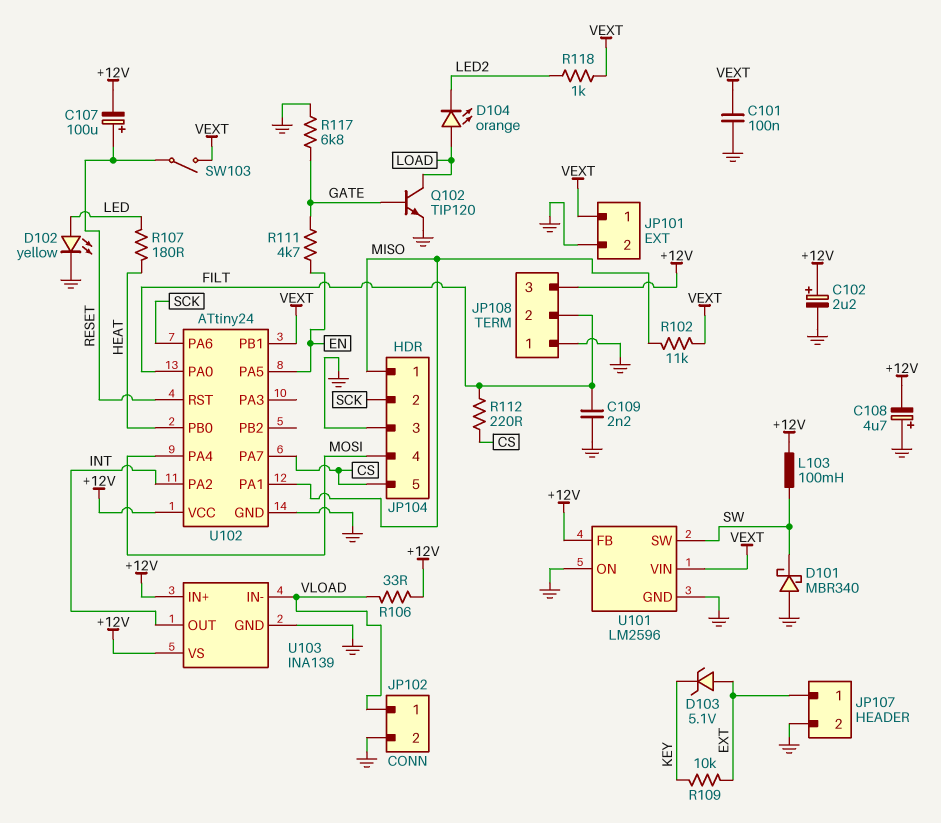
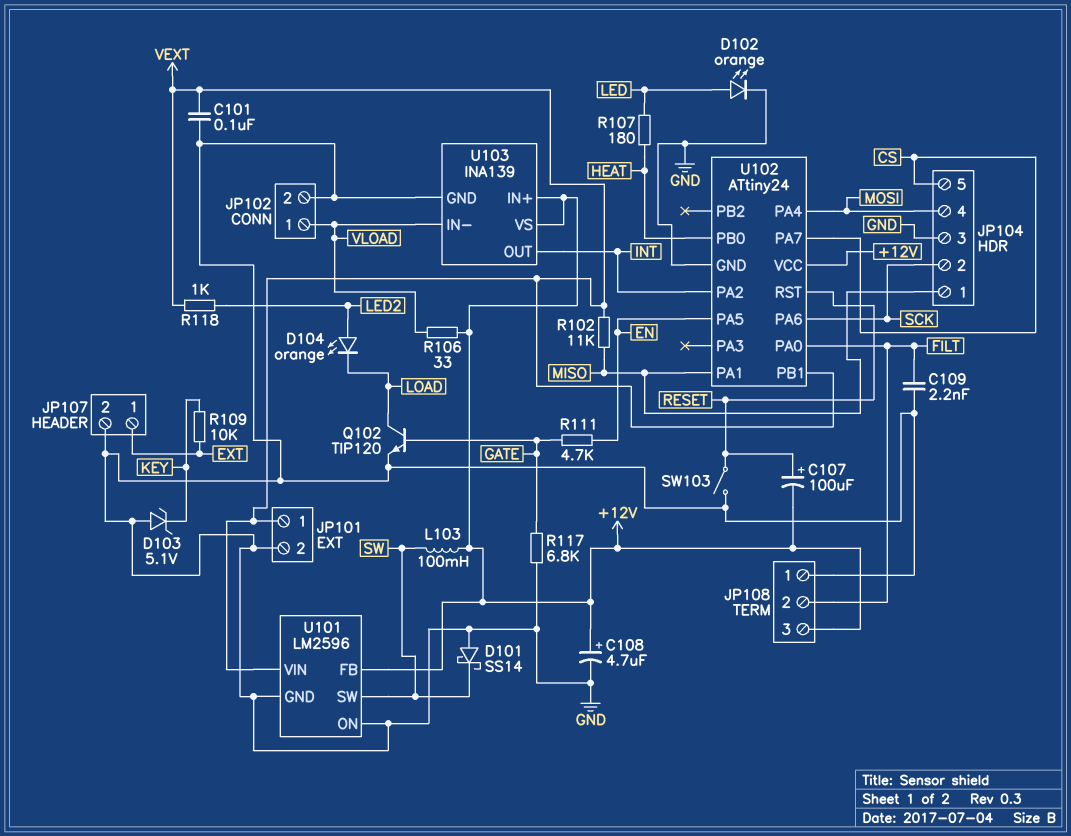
C102: 2.2uF (plus +12V, minus GND) -> none
C108: 4.7uF (plus GND, minus +12V) -> 4.7uF (plus +12V, minus GND)
D101: schottky MBR340 (A GND, K SW) -> schottky SS14 (A GND, K SW)
D102: LED yellow (A LED, K GND) -> LED orange (A LED, K GND)
D103: zener 5.1V (A EXT, K KEY) -> zener 5.1V (A GND, K KEY)
D104: LED orange (A LOAD, K LED2) -> LED orange (A LED2, K LOAD)
R112: 220 (CS, FILT) -> none
SW103: switch (RESET, VEXT) -> switch (GND, RESET)

